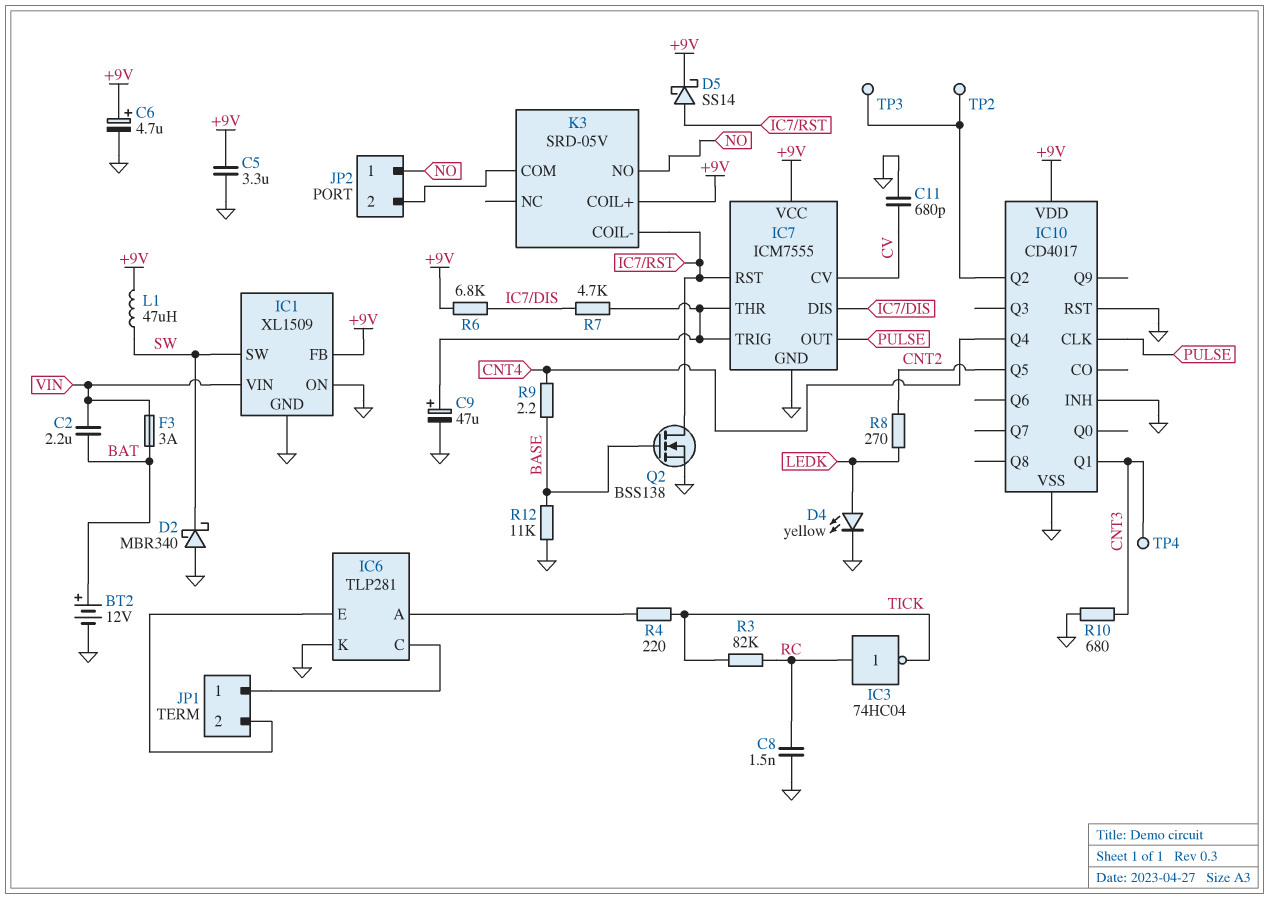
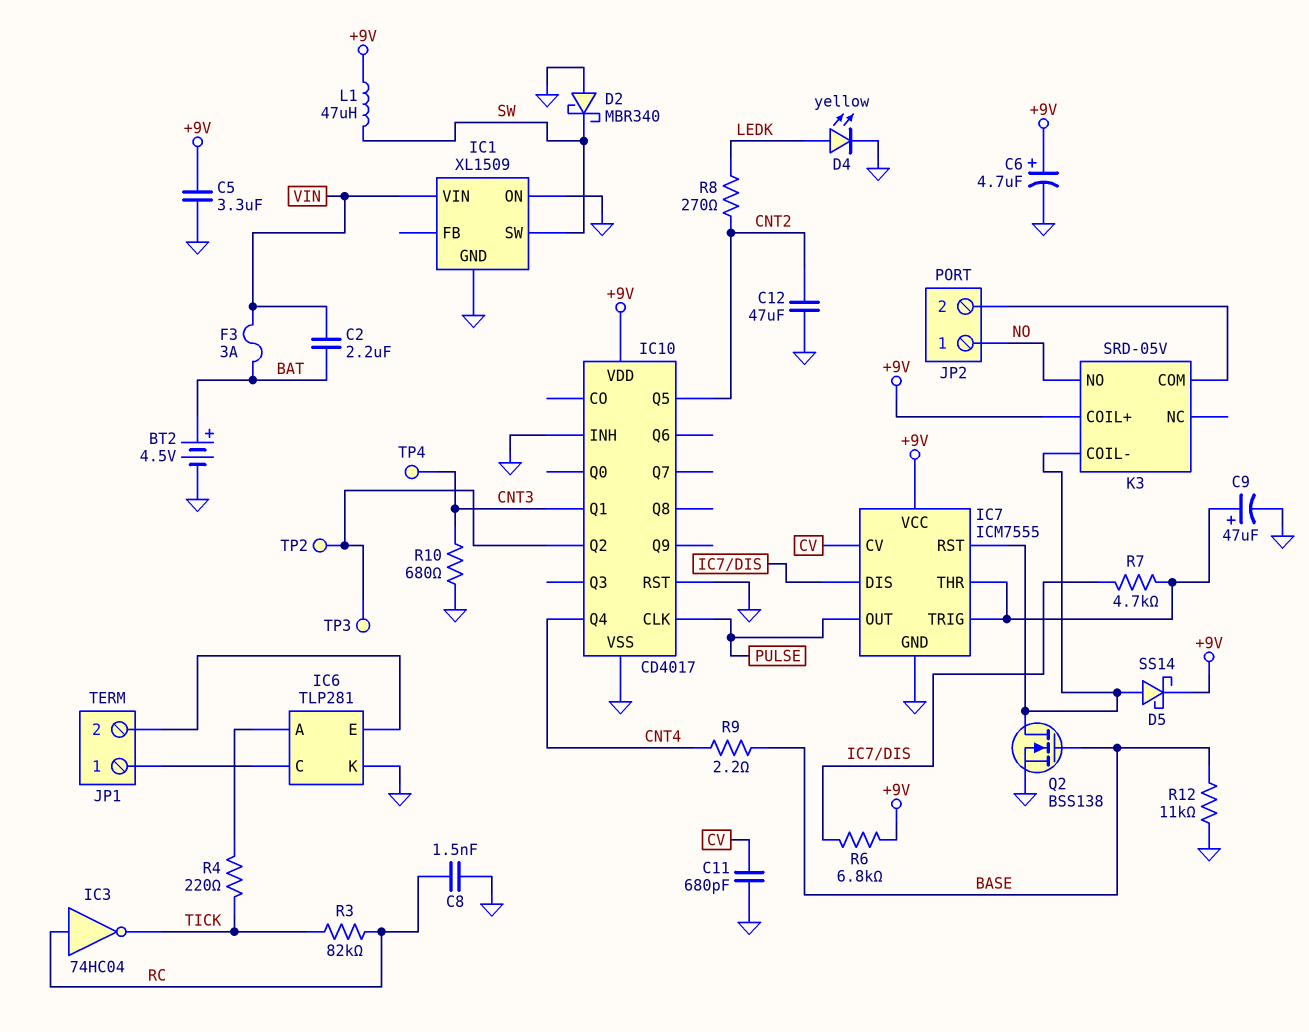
BT2: 12V (plus BAT, minus GND) -> 4.5V (plus BAT, minus GND)
C12: none -> 47uF (CNT2, GND)
IC1 pin FB: +9V -> none

